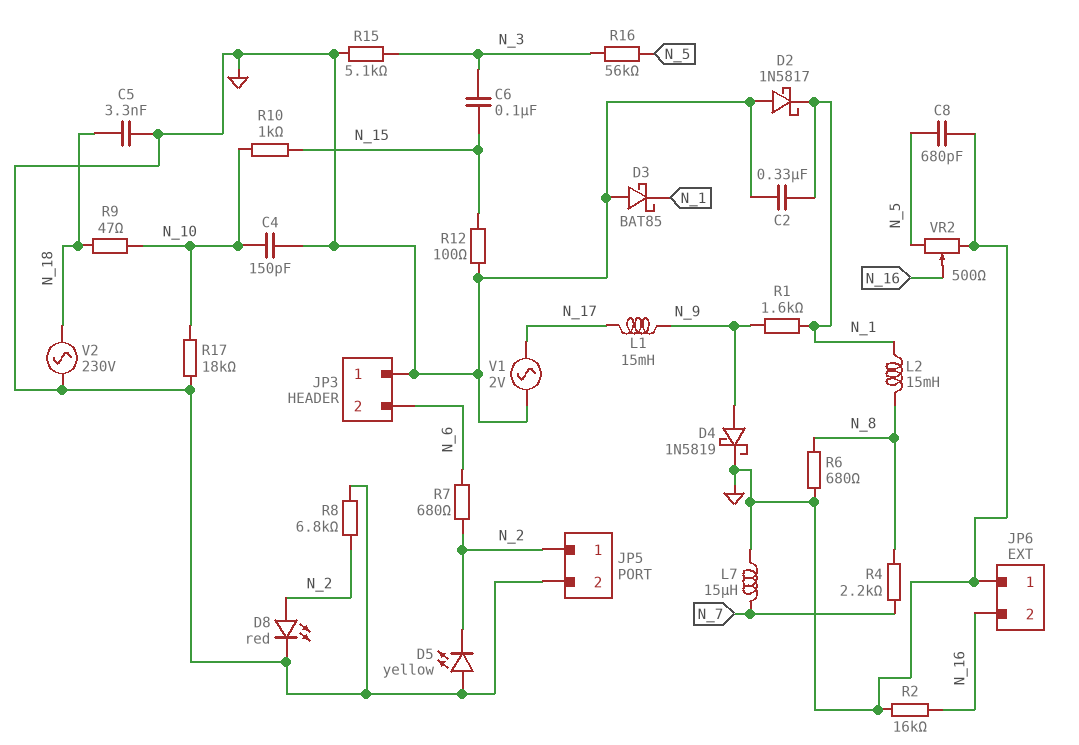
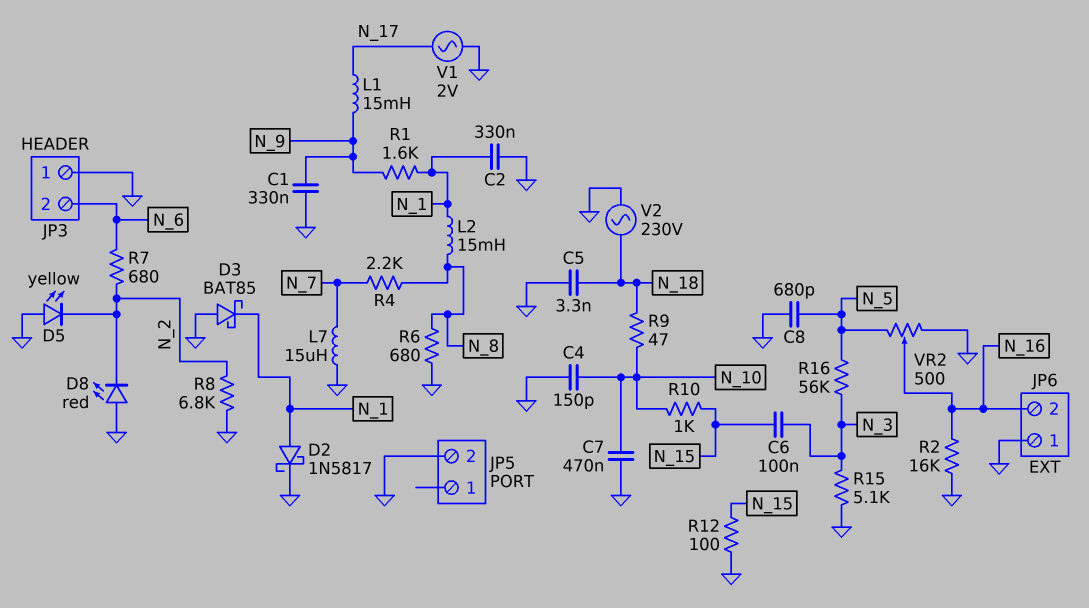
C1: none -> 330nF (GND, N_9)
C7: none -> 470nF (GND, N_10)
D2: schottky 1N5817 (A GND, K N_1) -> schottky 1N5817 (A N_1, K GND)
D4: schottky 1N5819 (A N_9, K GND) -> none
D8: LED red (A N_2, K GND) -> LED red (A GND, K N_2)
JP5 pin 1: N_2 -> none
R17: 18k (GND, N_10) -> none

